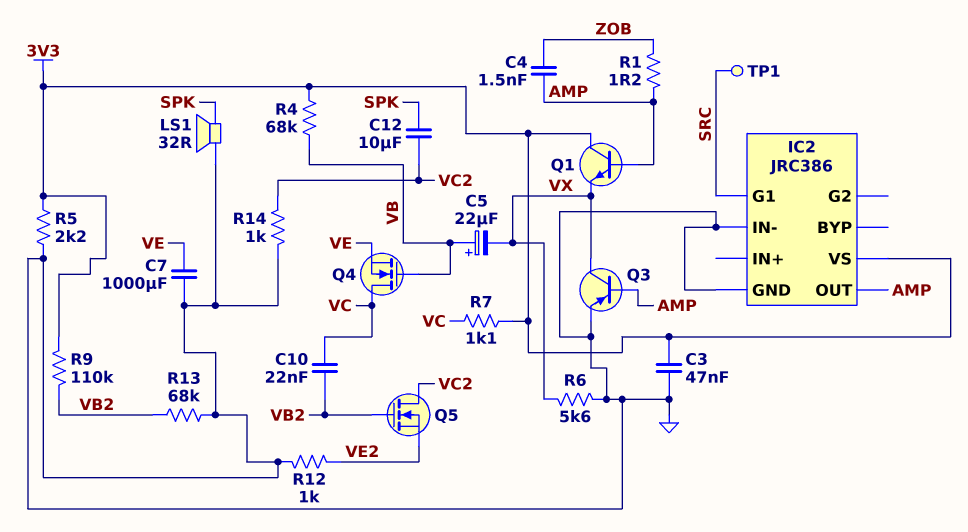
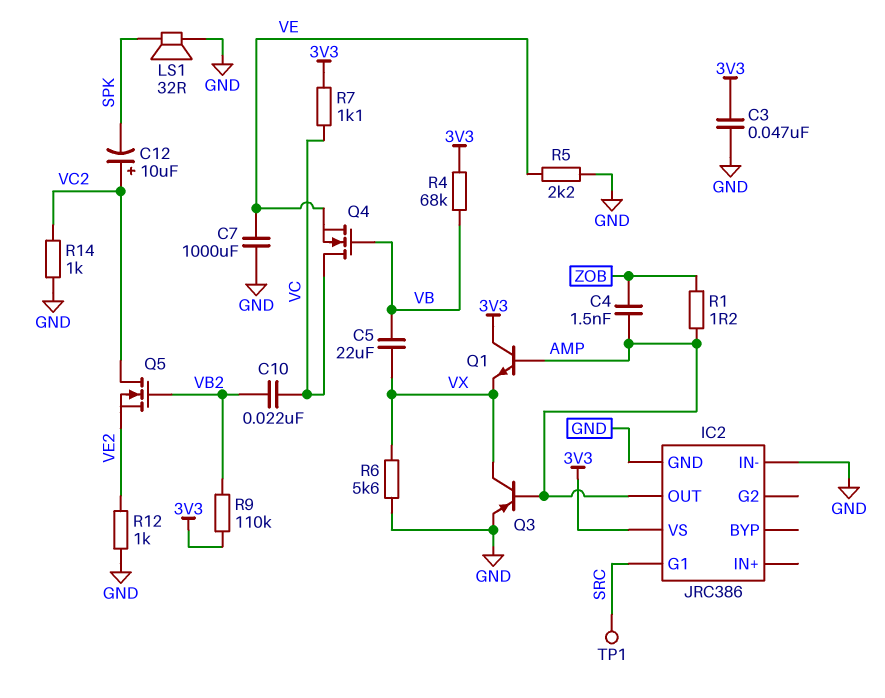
C5: 22uF (plus VB, minus VX) -> 22uF (VB, VX)
C12: 10uF (SPK, VC2) -> 10uF (plus VC2, minus SPK)
R5: 2.2k (3V3, GND) -> 2.2k (GND, VE)
R13: 68k (GND, VB2) -> none

